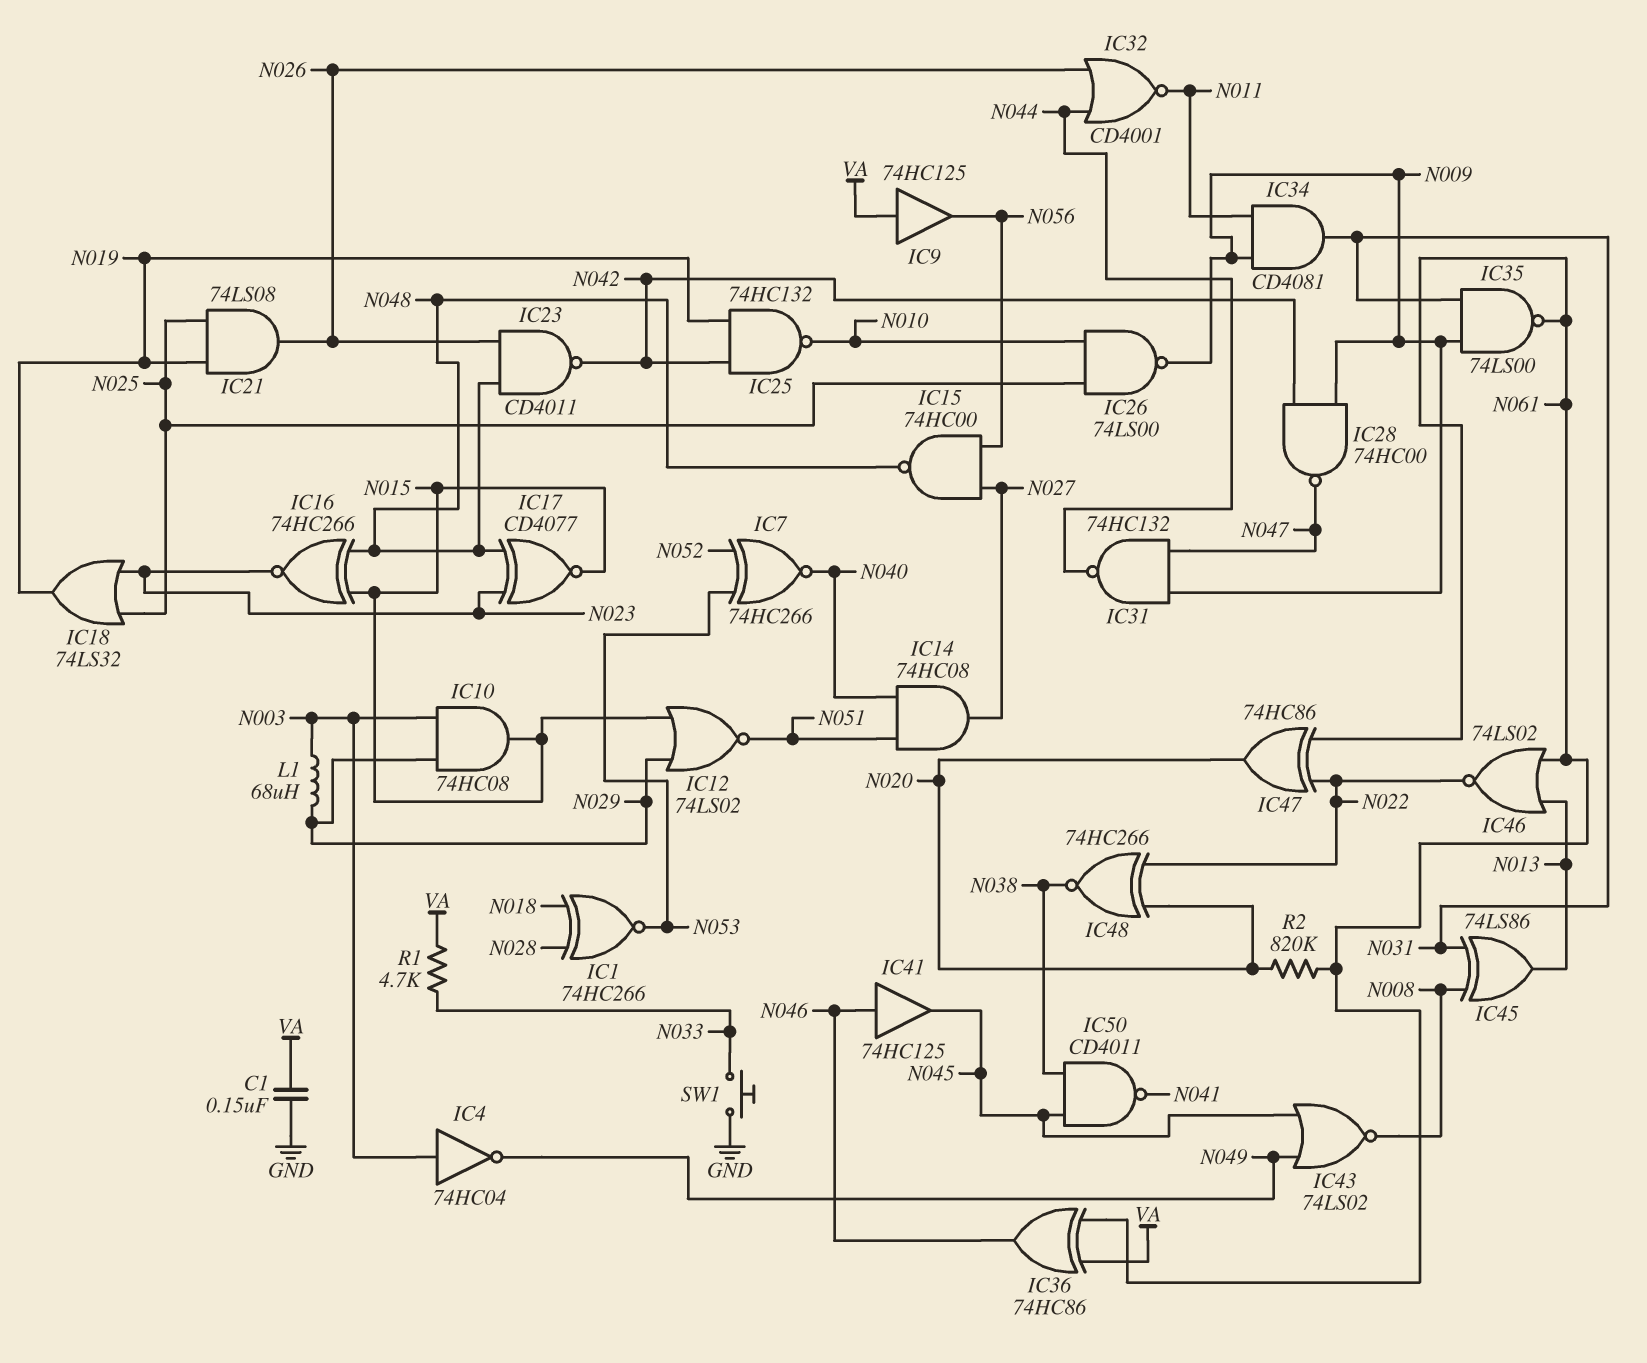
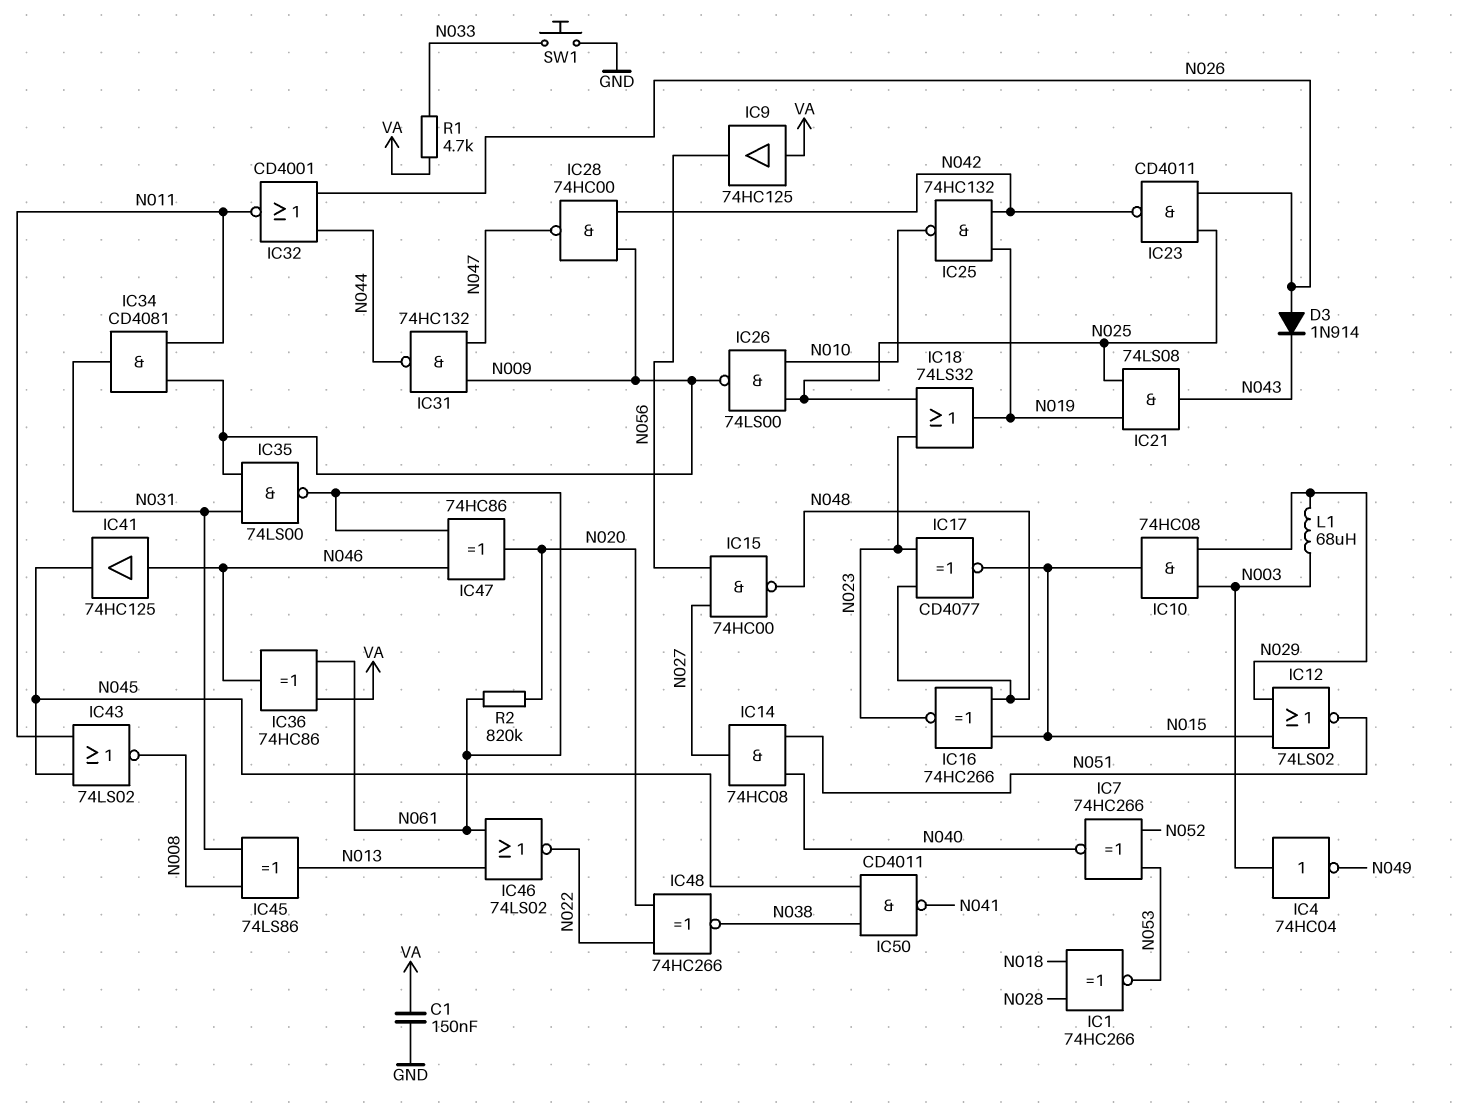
D3: none -> diode 1N914 (A N026, K N043)
IC21: AND 74LS08 (in N019, in N025, out N026) -> AND 74LS08 (in N019, in N025, out N043)
IC23: NAND CD4011 (in N026, in N048, out N042) -> NAND CD4011 (in N025, in N026, out N042)
IC43: NOR 74LS02 (in N045, in N049, out N008) -> NOR 74LS02 (in N011, in N045, out N008)
IC47: XOR 74HC86 (in N022, in N061, out N020) -> XOR 74HC86 (in N046, in N061, out N020)

